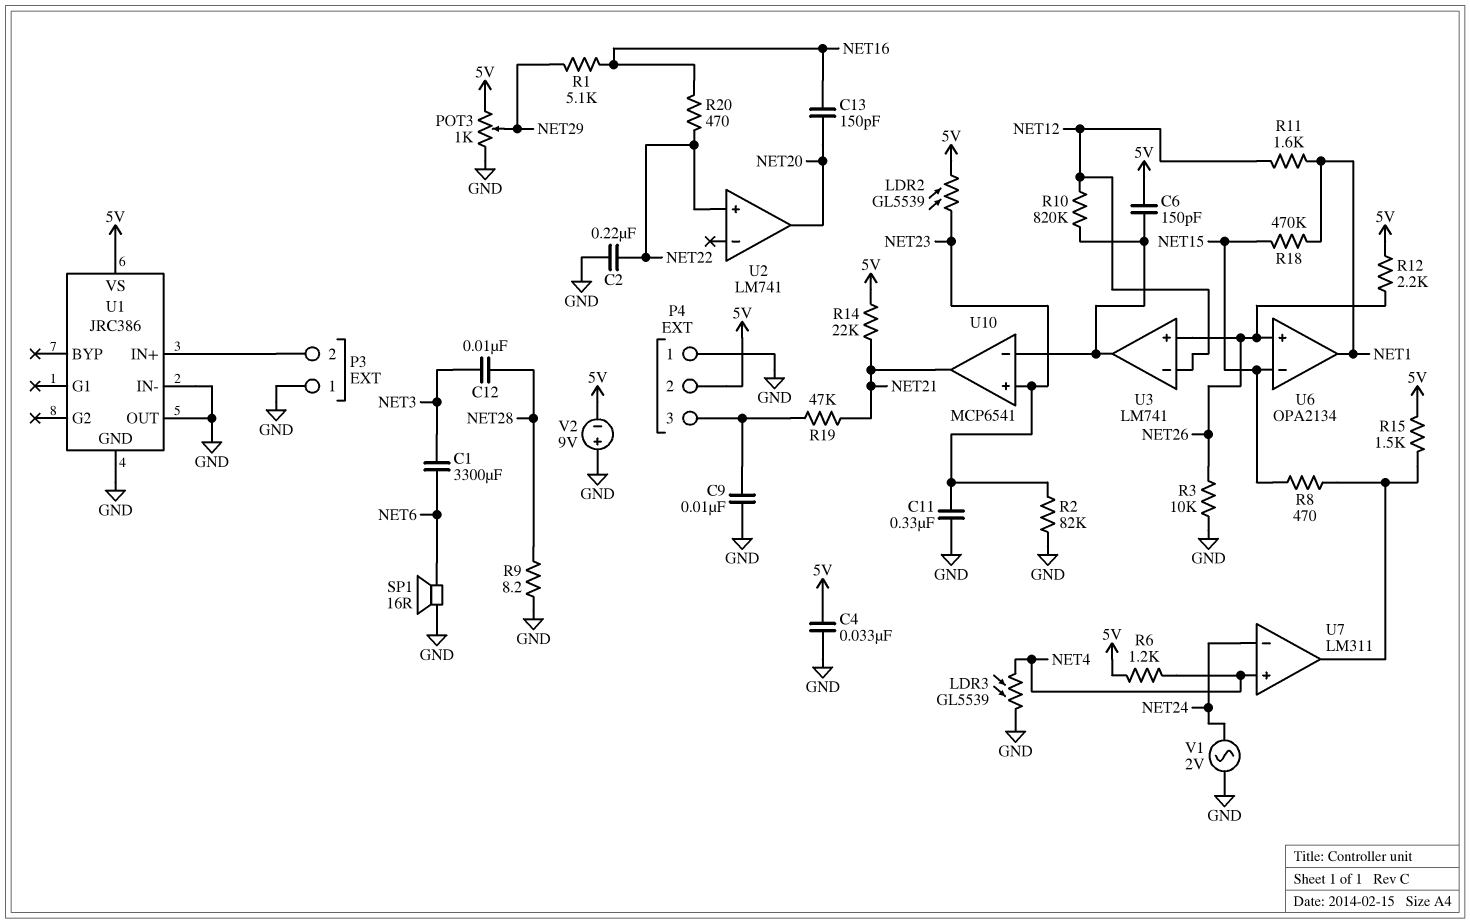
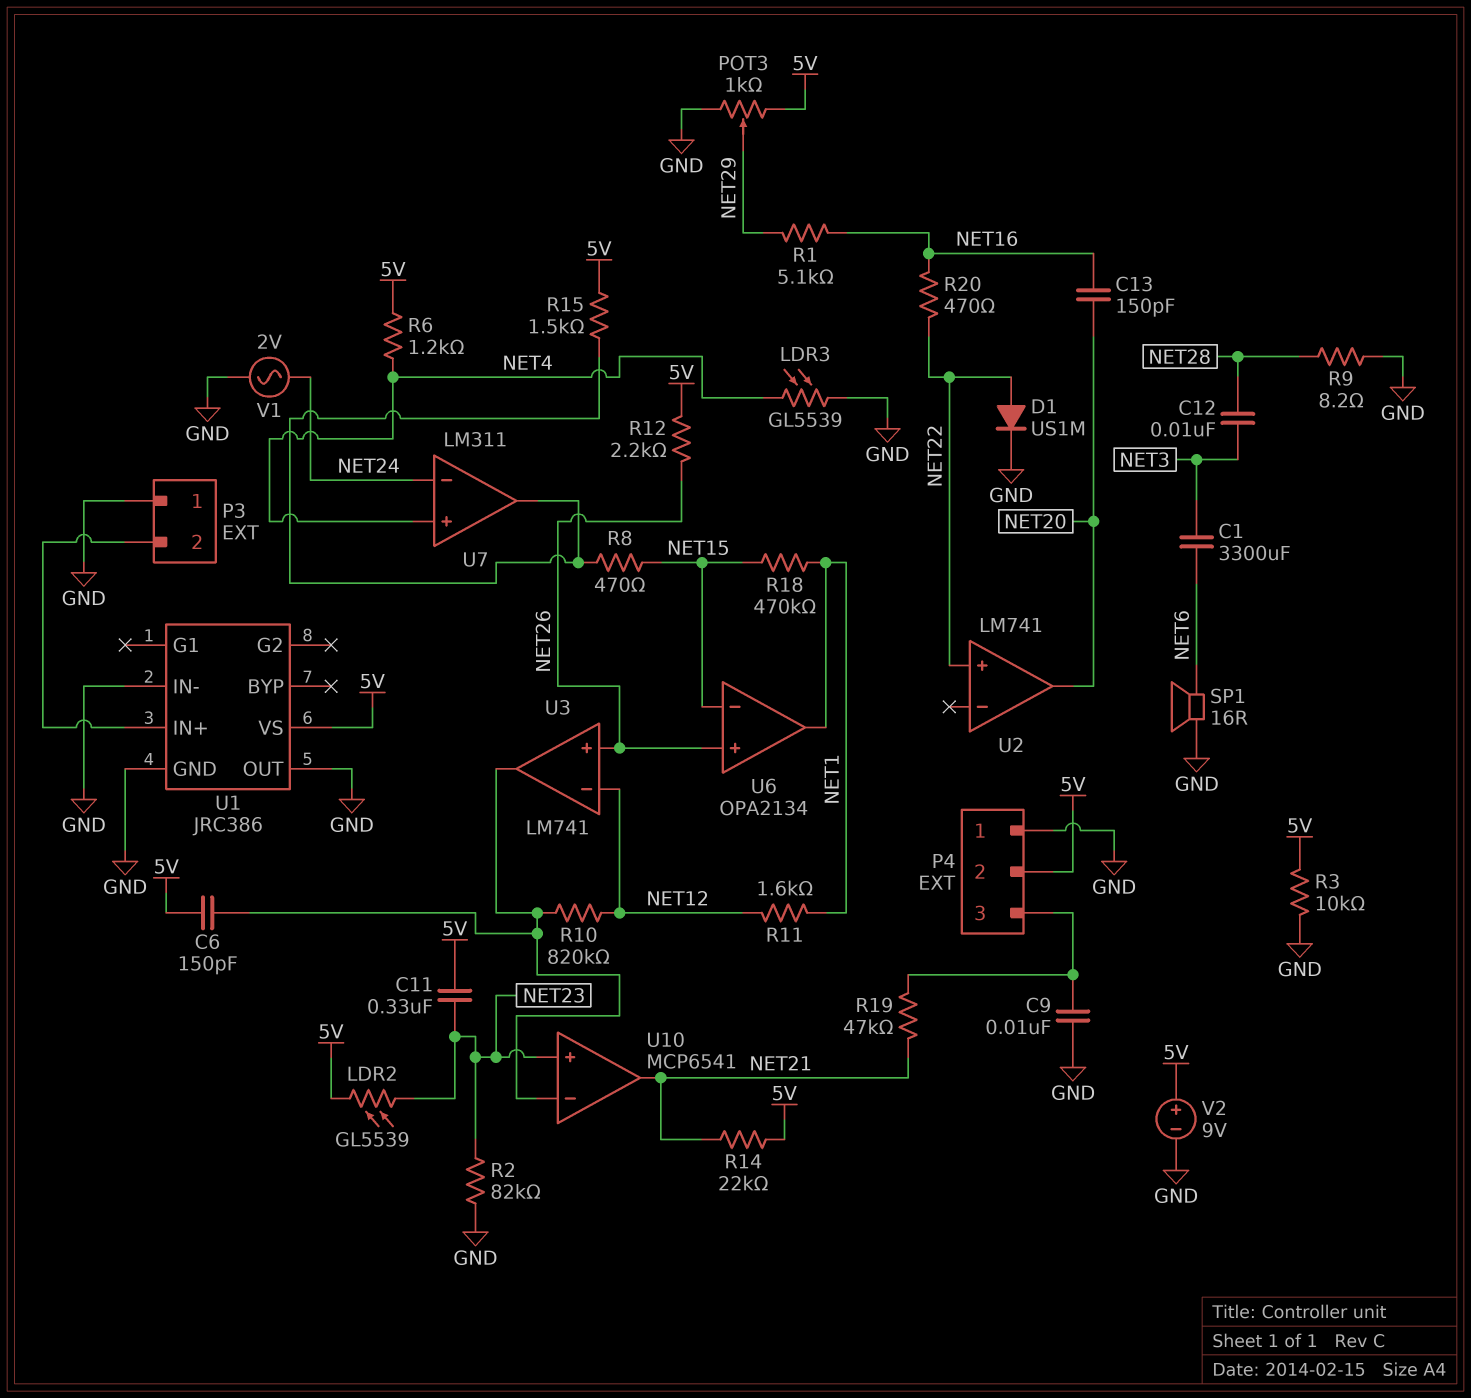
C2: 220nF (GND, NET22) -> none
C4: 33nF (5V, GND) -> none
C11: 330nF (GND, NET23) -> 330nF (5V, NET23)
D1: none -> diode US1M (A NET22, K GND)
R3: 10k (GND, NET26) -> 10k (5V, GND)
V2: 9V (plus GND, minus 5V) -> 9V (plus 5V, minus GND)

